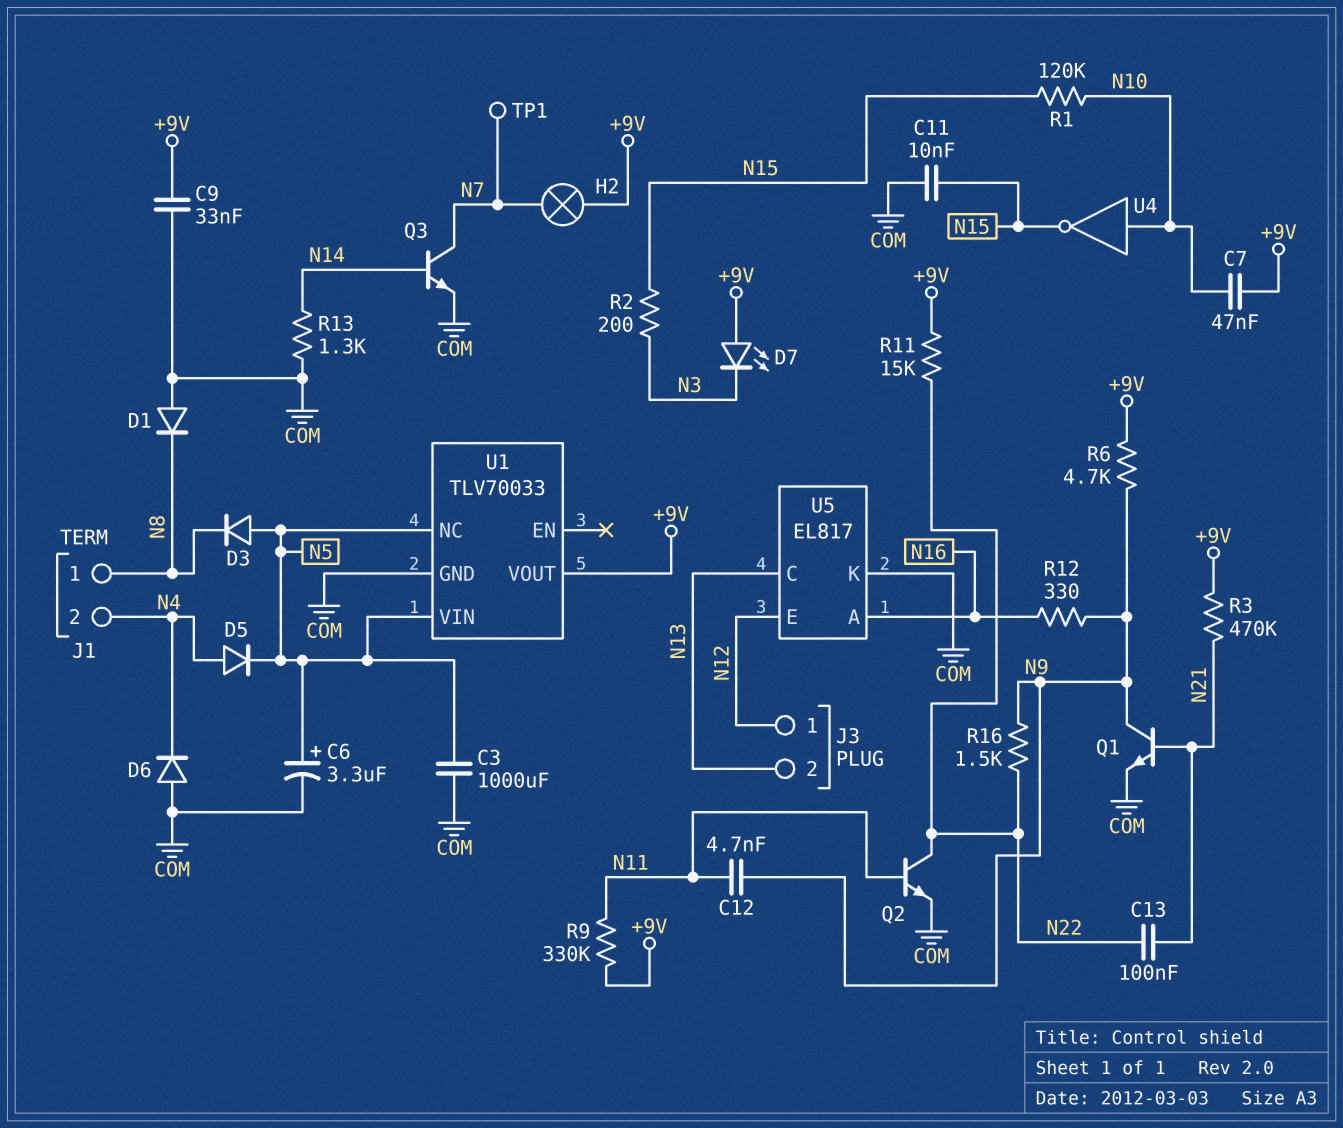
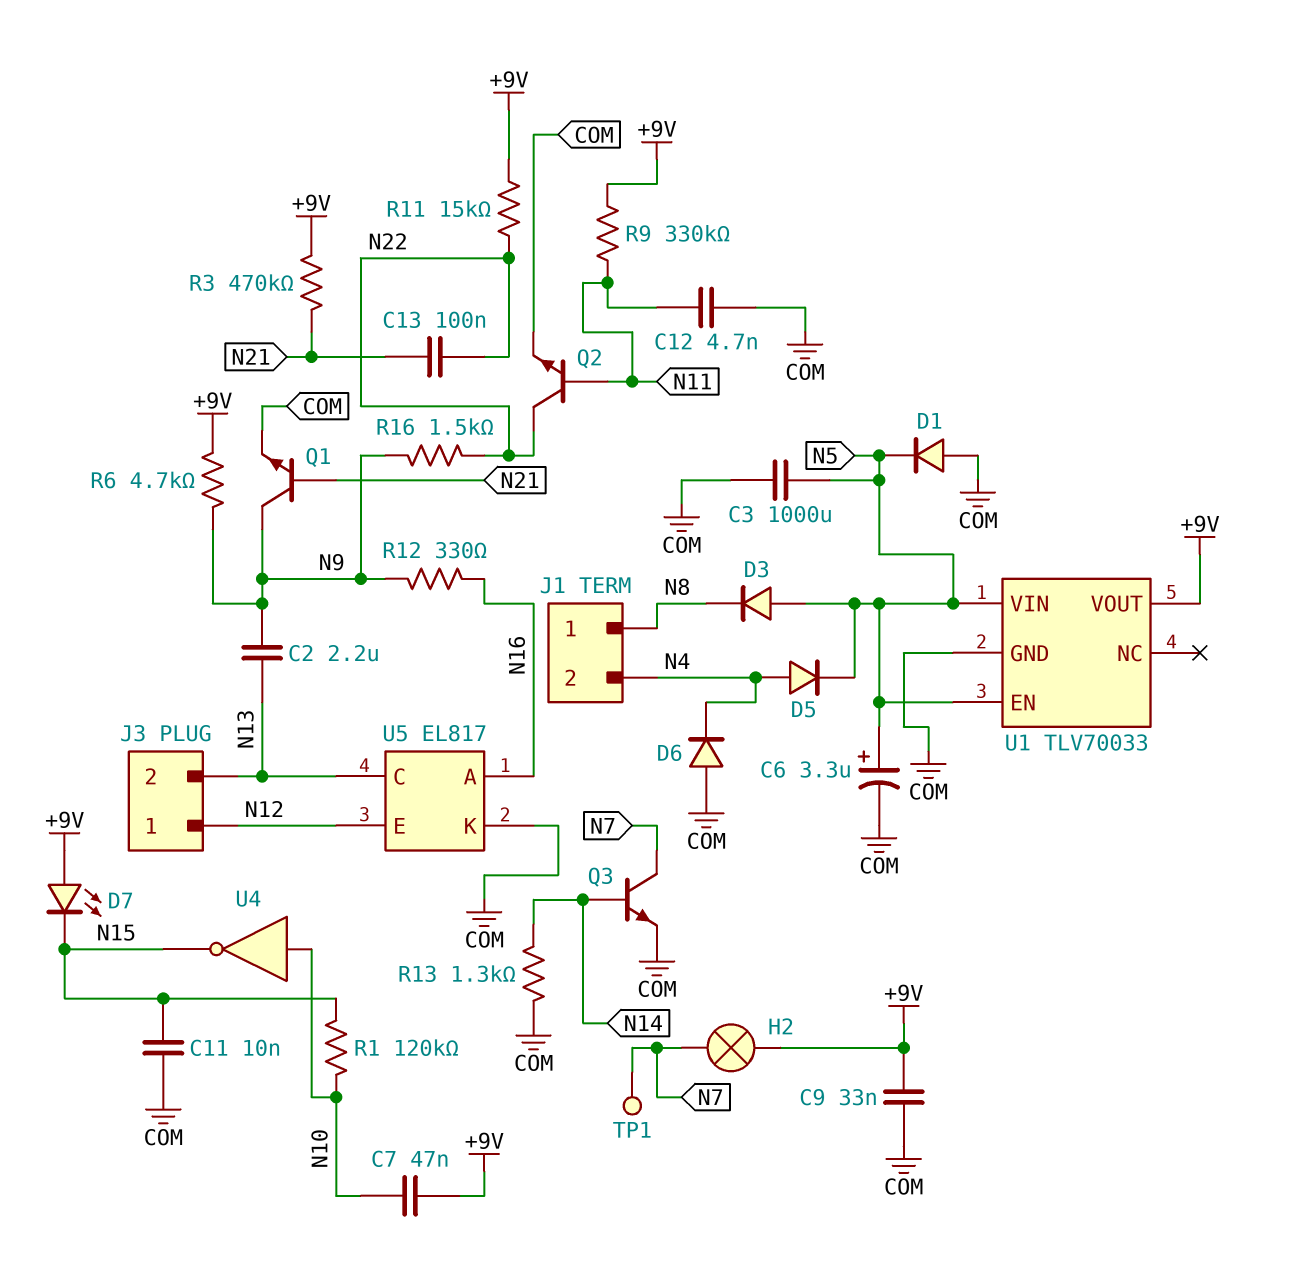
C2: none -> 2.2uF (N9, N13)
C12: 4.7nF (N9, N11) -> 4.7nF (COM, N11)
D1: diode (A COM, K N8) -> diode (A COM, K N5)
D7: LED (A +9V, K N3) -> LED (A +9V, K N15)
R2: 200 (N3, N15) -> none
U1 pin EN: none -> N5
U1 pin NC: N5 -> none

